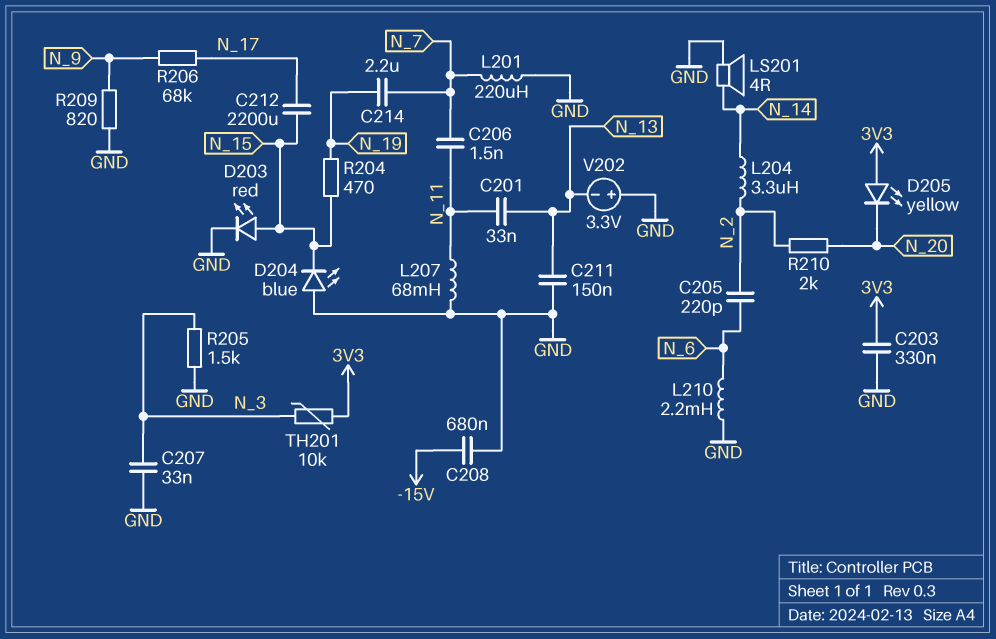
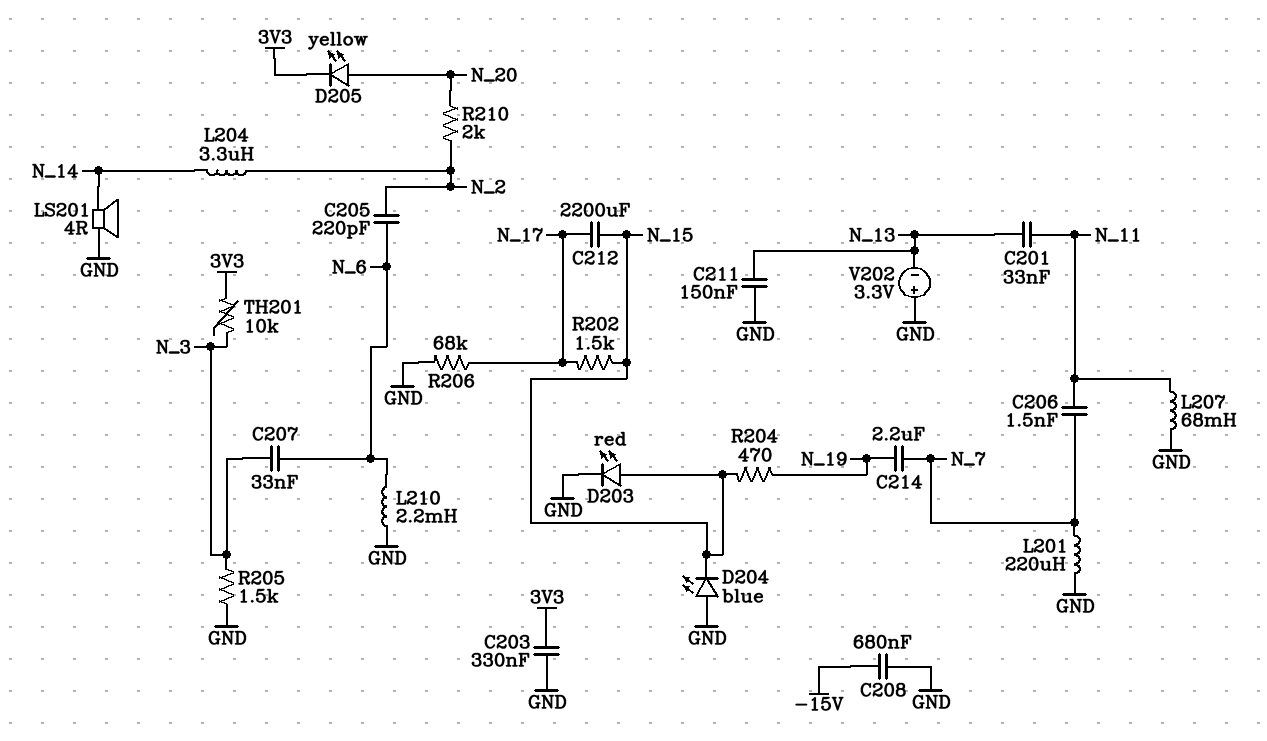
C207: 33nF (GND, N_3) -> 33nF (N_3, N_6)
D205: LED yellow (A 3V3, K N_20) -> LED yellow (A N_20, K 3V3)
R202: none -> 1.5k (N_15, N_17)
R206: 68k (N_9, N_17) -> 68k (GND, N_17)
R209: 820 (GND, N_9) -> none

